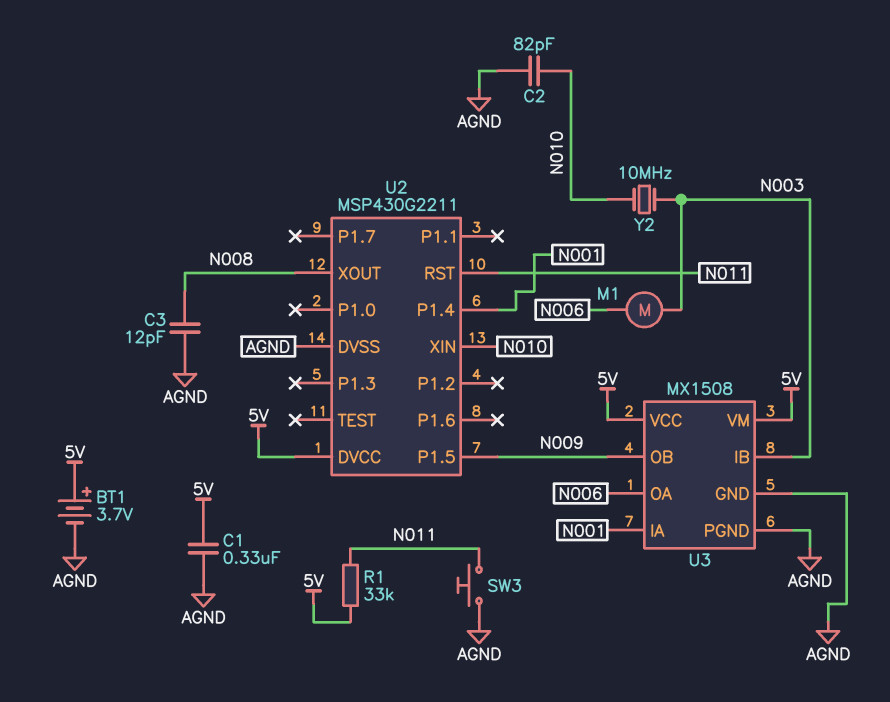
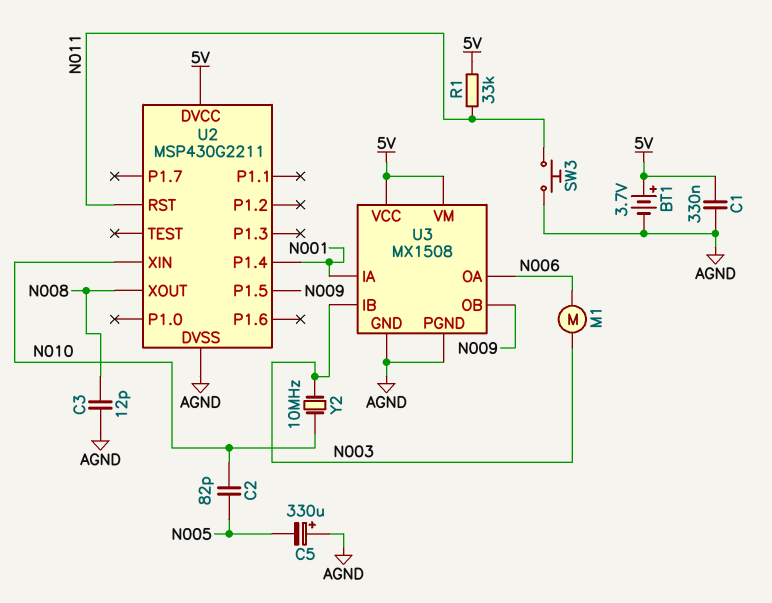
C2: 82pF (AGND, N010) -> 82pF (N005, N010)
C5: none -> 330uF (plus AGND, minus N005)

